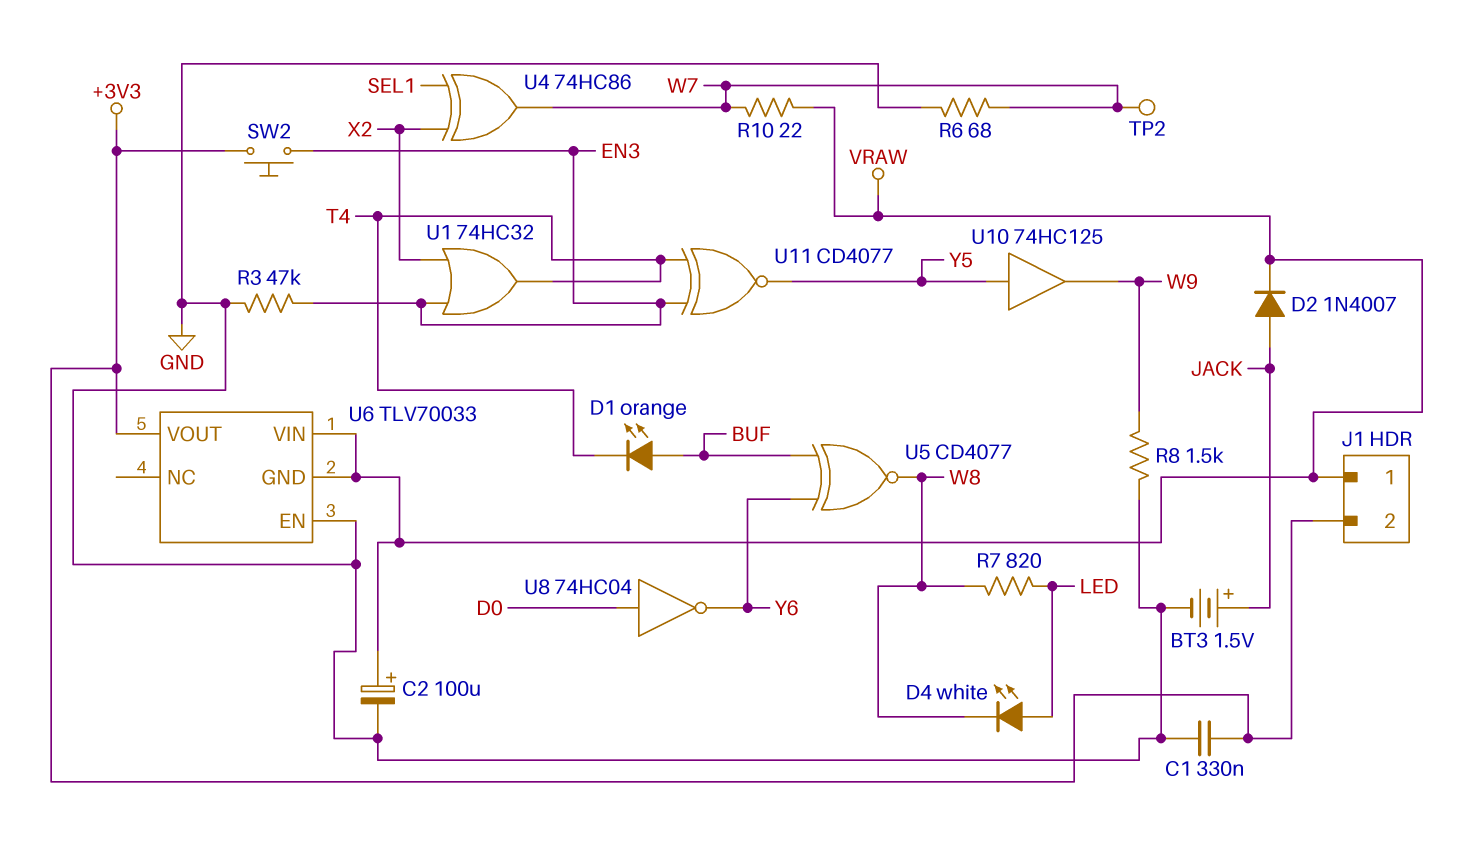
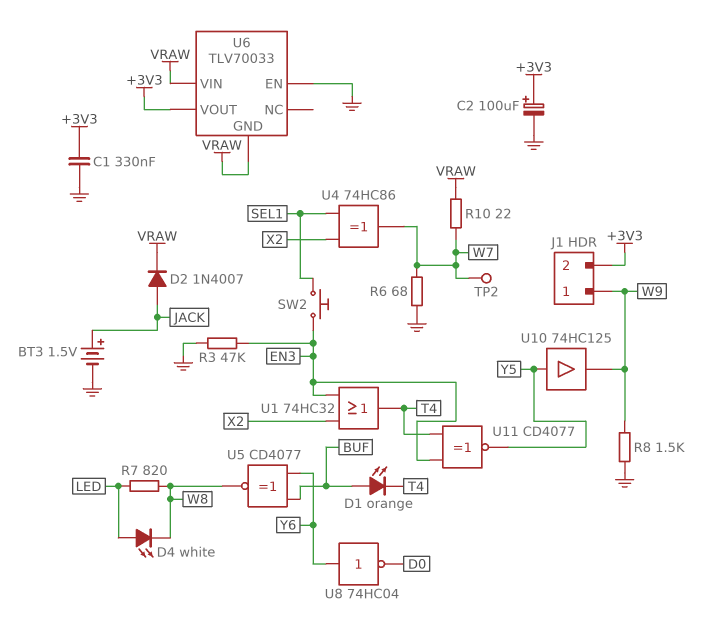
C2: 100uF (plus VRAW, minus GND) -> 100uF (plus +3V3, minus GND)
J1 pin 1: VRAW -> W9
SW2: button (+3V3, EN3) -> button (EN3, SEL1)
U8: NOT 74HC04 (in D0, out Y6) -> NOT 74HC04 (in Y6, out D0)

